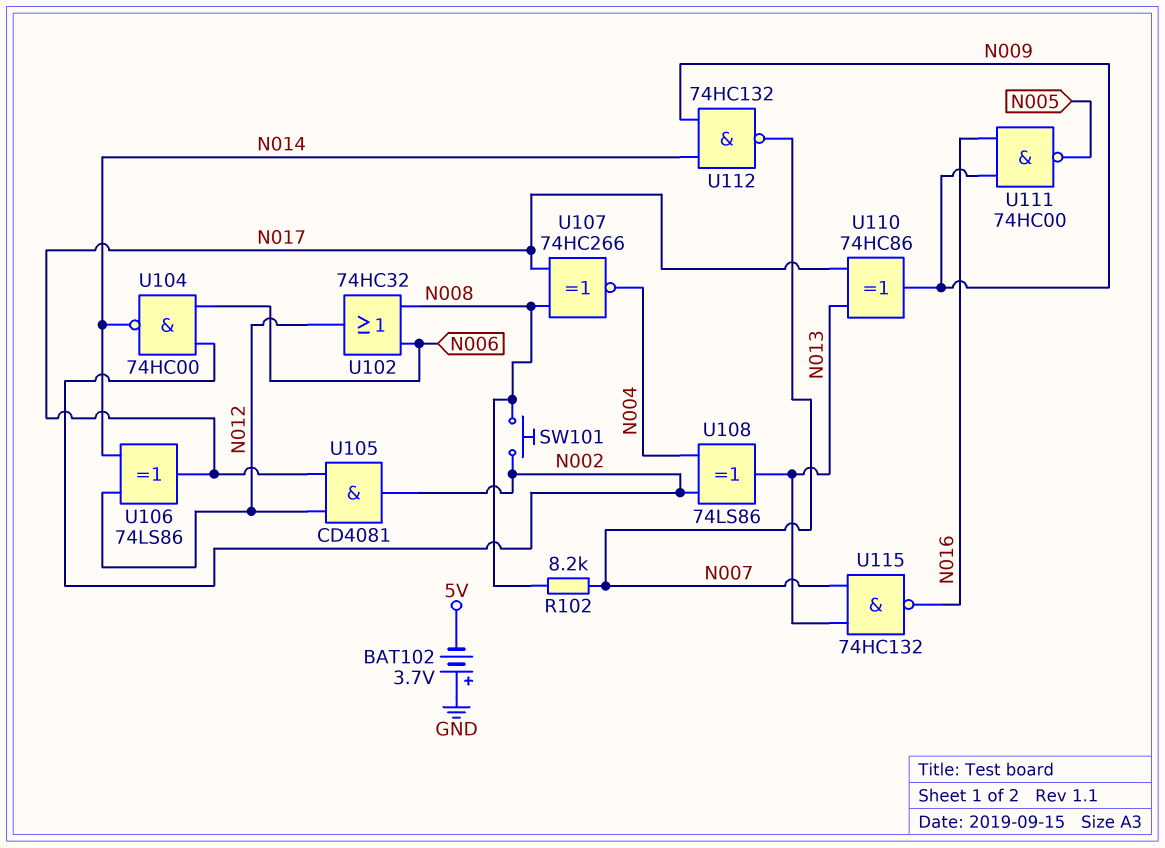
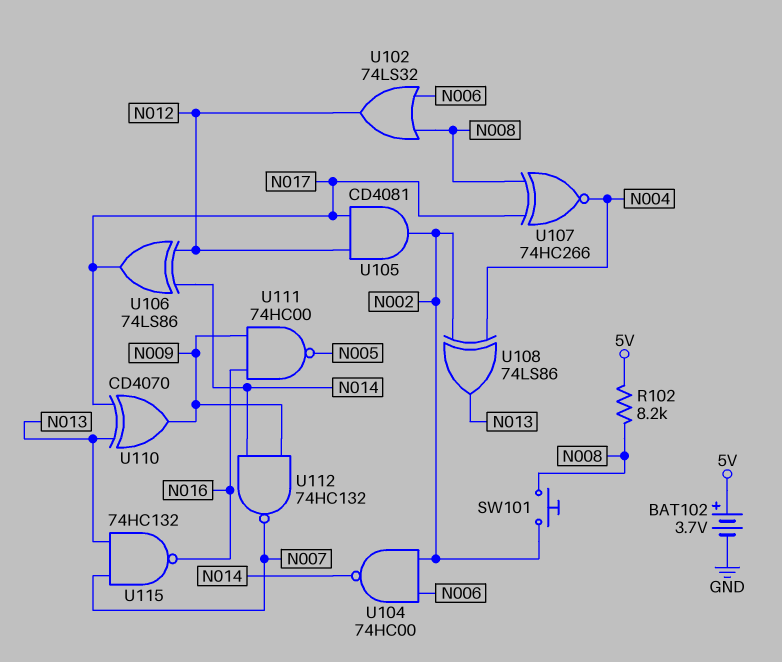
BAT102: 3.7V (plus GND, minus 5V) -> 3.7V (plus 5V, minus GND)
R102: 8.2k (N007, N008) -> 8.2k (5V, N008)
U102: OR 74HC32 (in N006, in N008, out N012) -> OR 74LS32 (in N006, in N008, out N012)
U110: XOR 74HC86 (in N013, in N017, out N009) -> XOR CD4070 (in N013, in N017, out N009)

